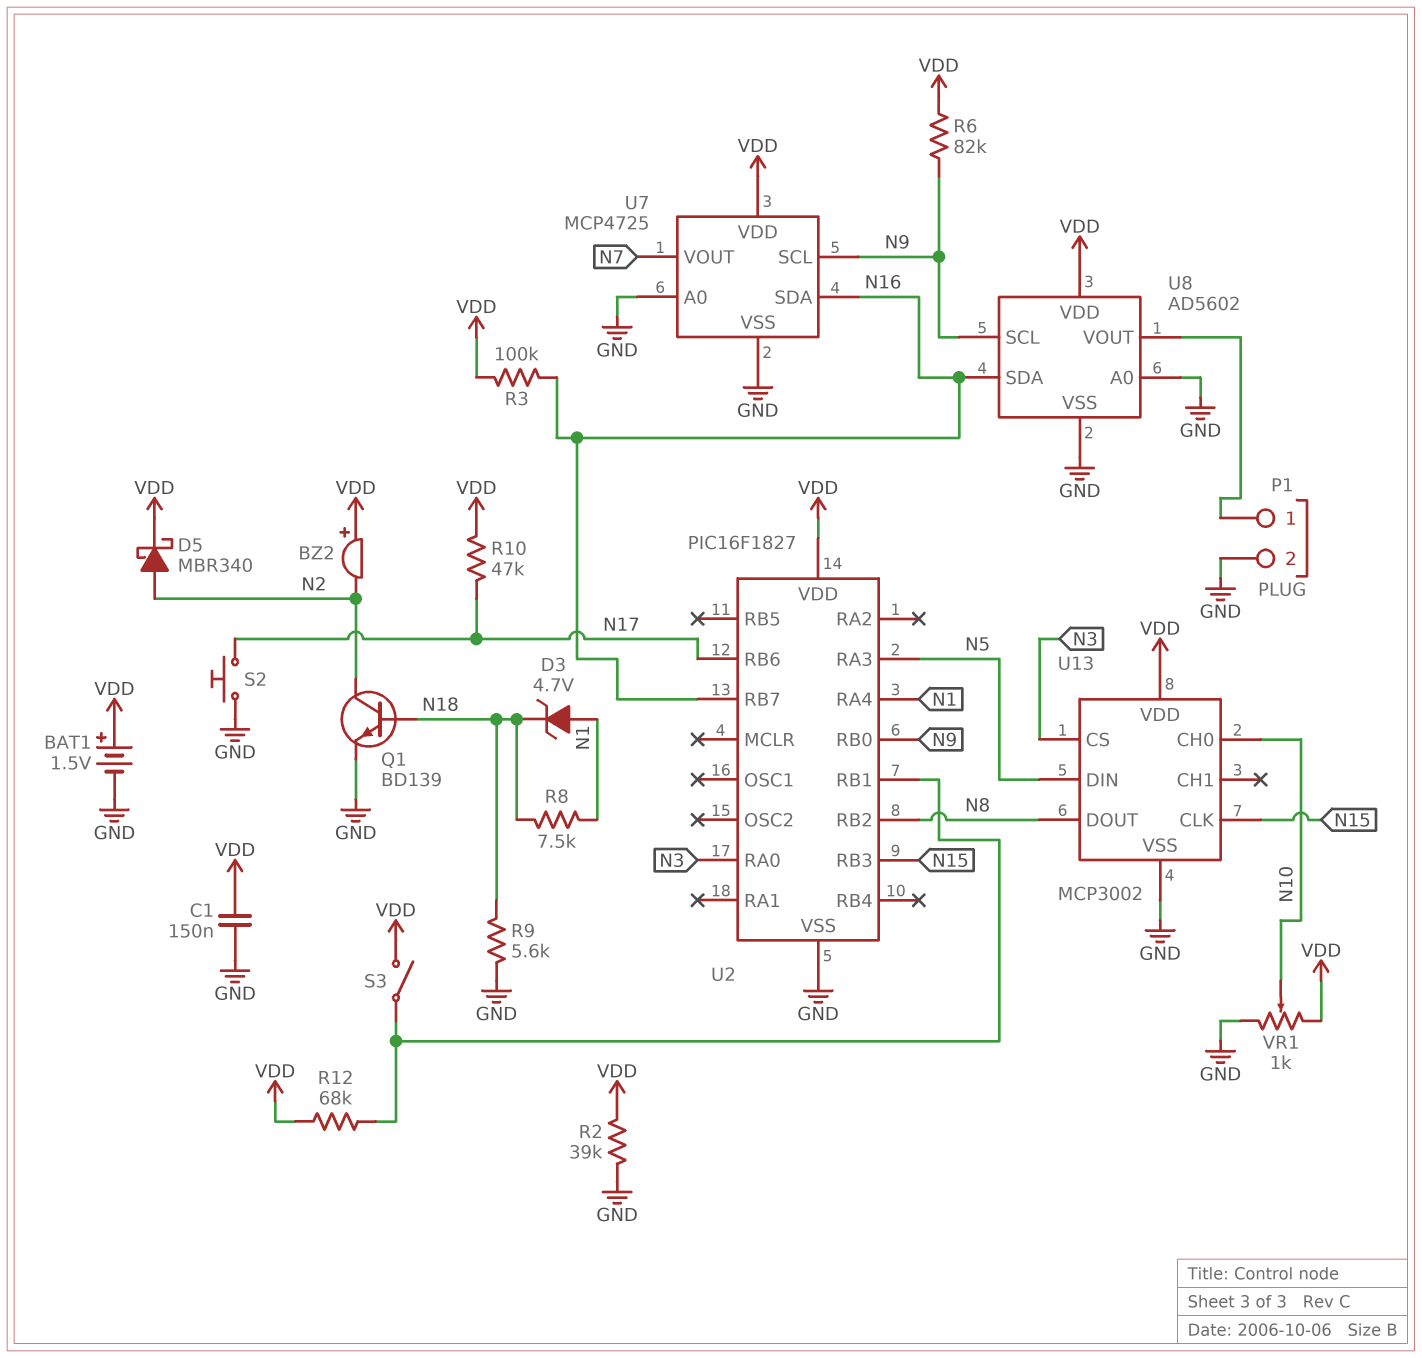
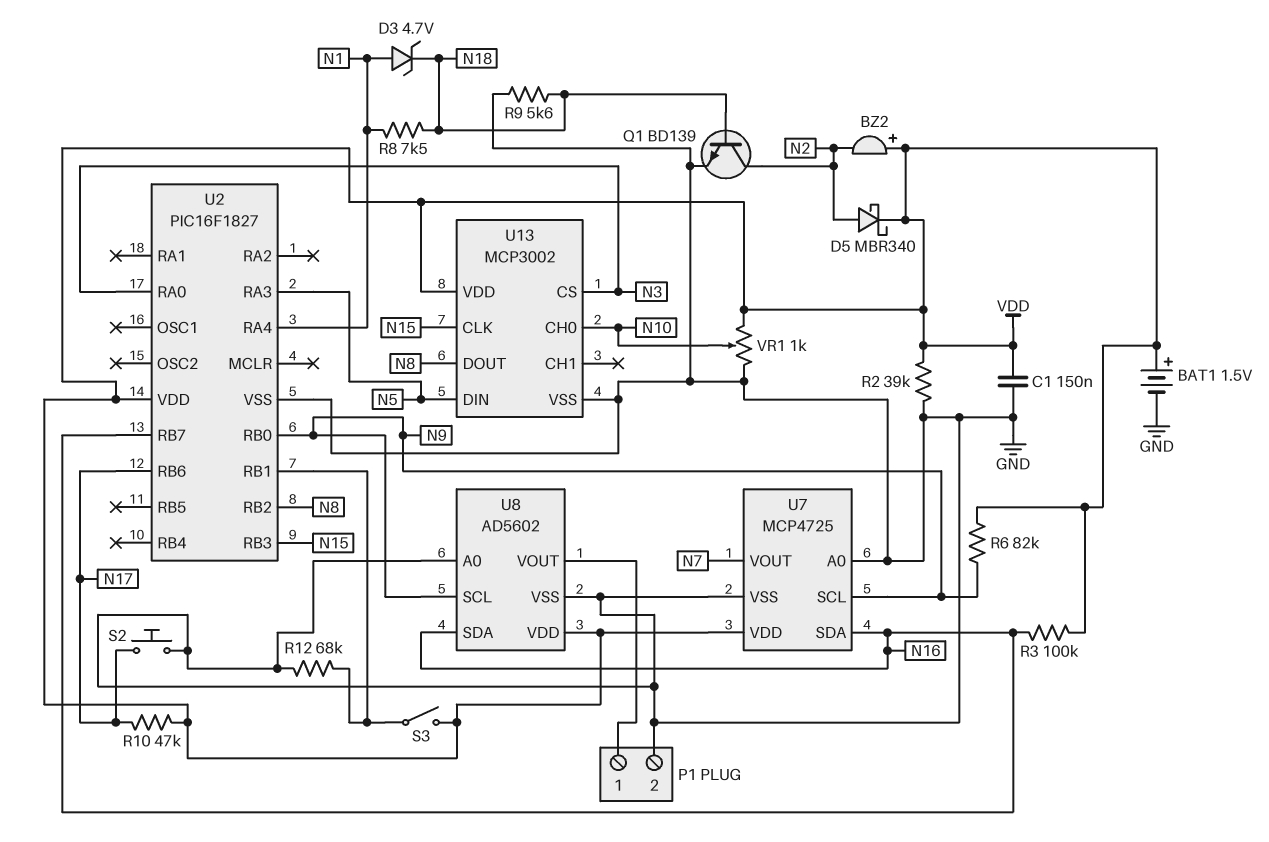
R12: 68k (U2/RB1, VDD) -> 68k (GND, U2/RB1)

